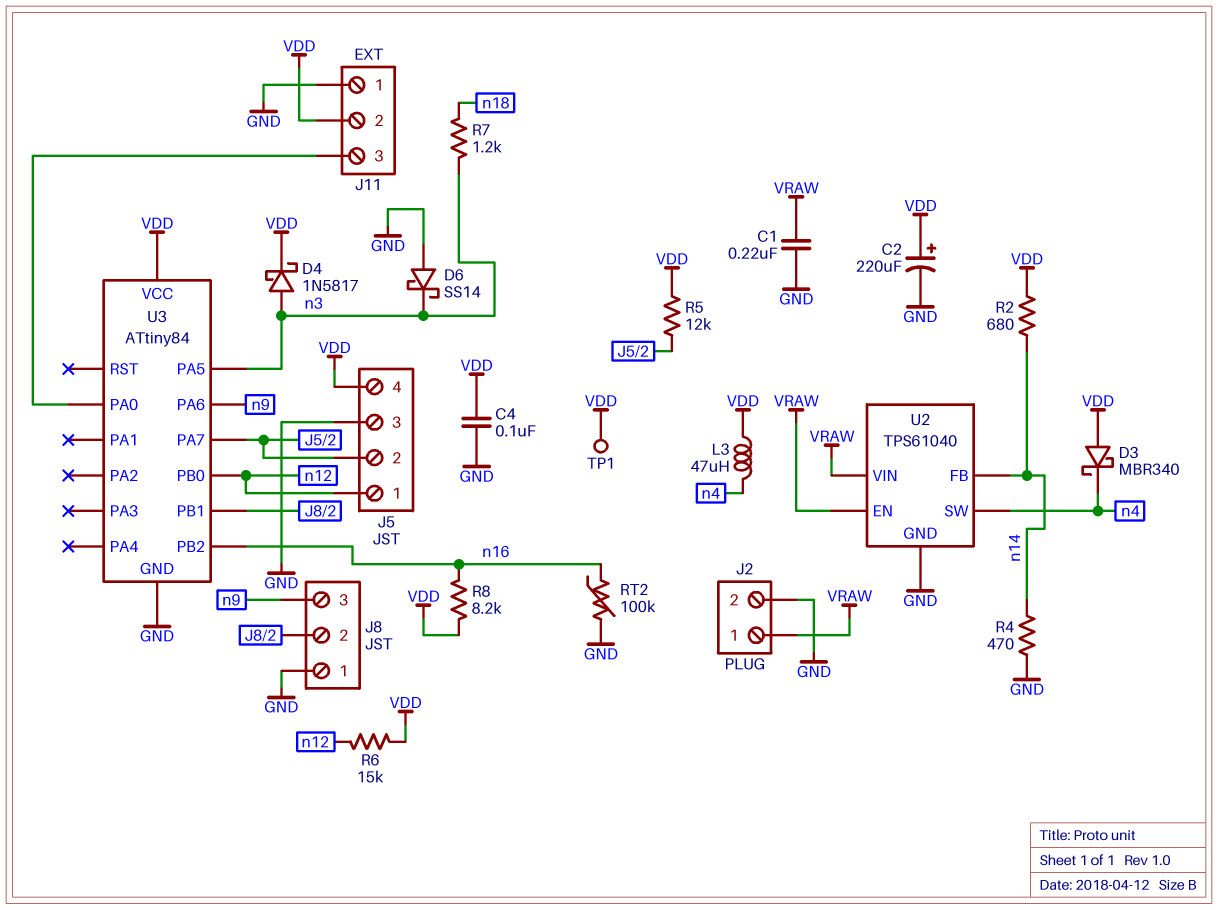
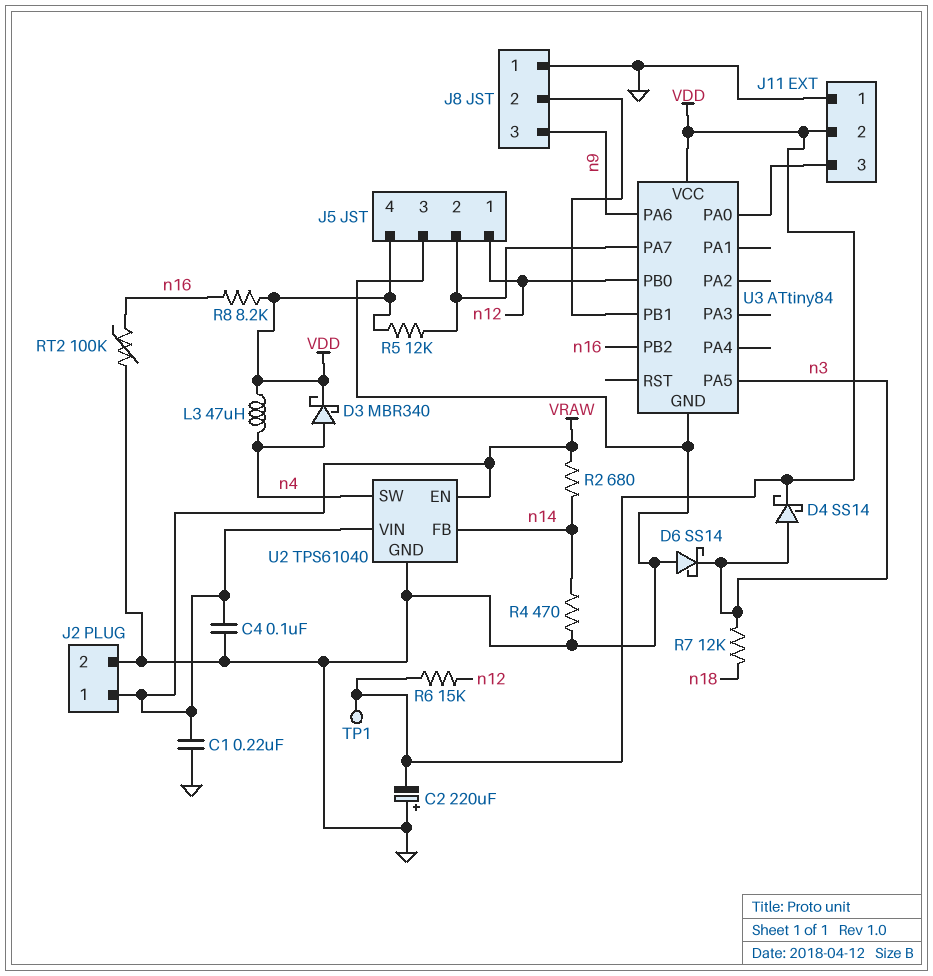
C2: 220uF (plus VDD, minus GND) -> 220uF (plus GND, minus VDD)
C4: 100nF (GND, VDD) -> 100nF (GND, VRAW)
D3: schottky MBR340 (A VDD, K n4) -> schottky MBR340 (A n4, K VDD)
D4: schottky 1N5817 (A n3, K VDD) -> schottky SS14 (A n3, K VDD)
R2: 680 (VDD, n14) -> 680 (VRAW, n14)
R7: 1.2k (n3, n18) -> 12k (n3, n18)

